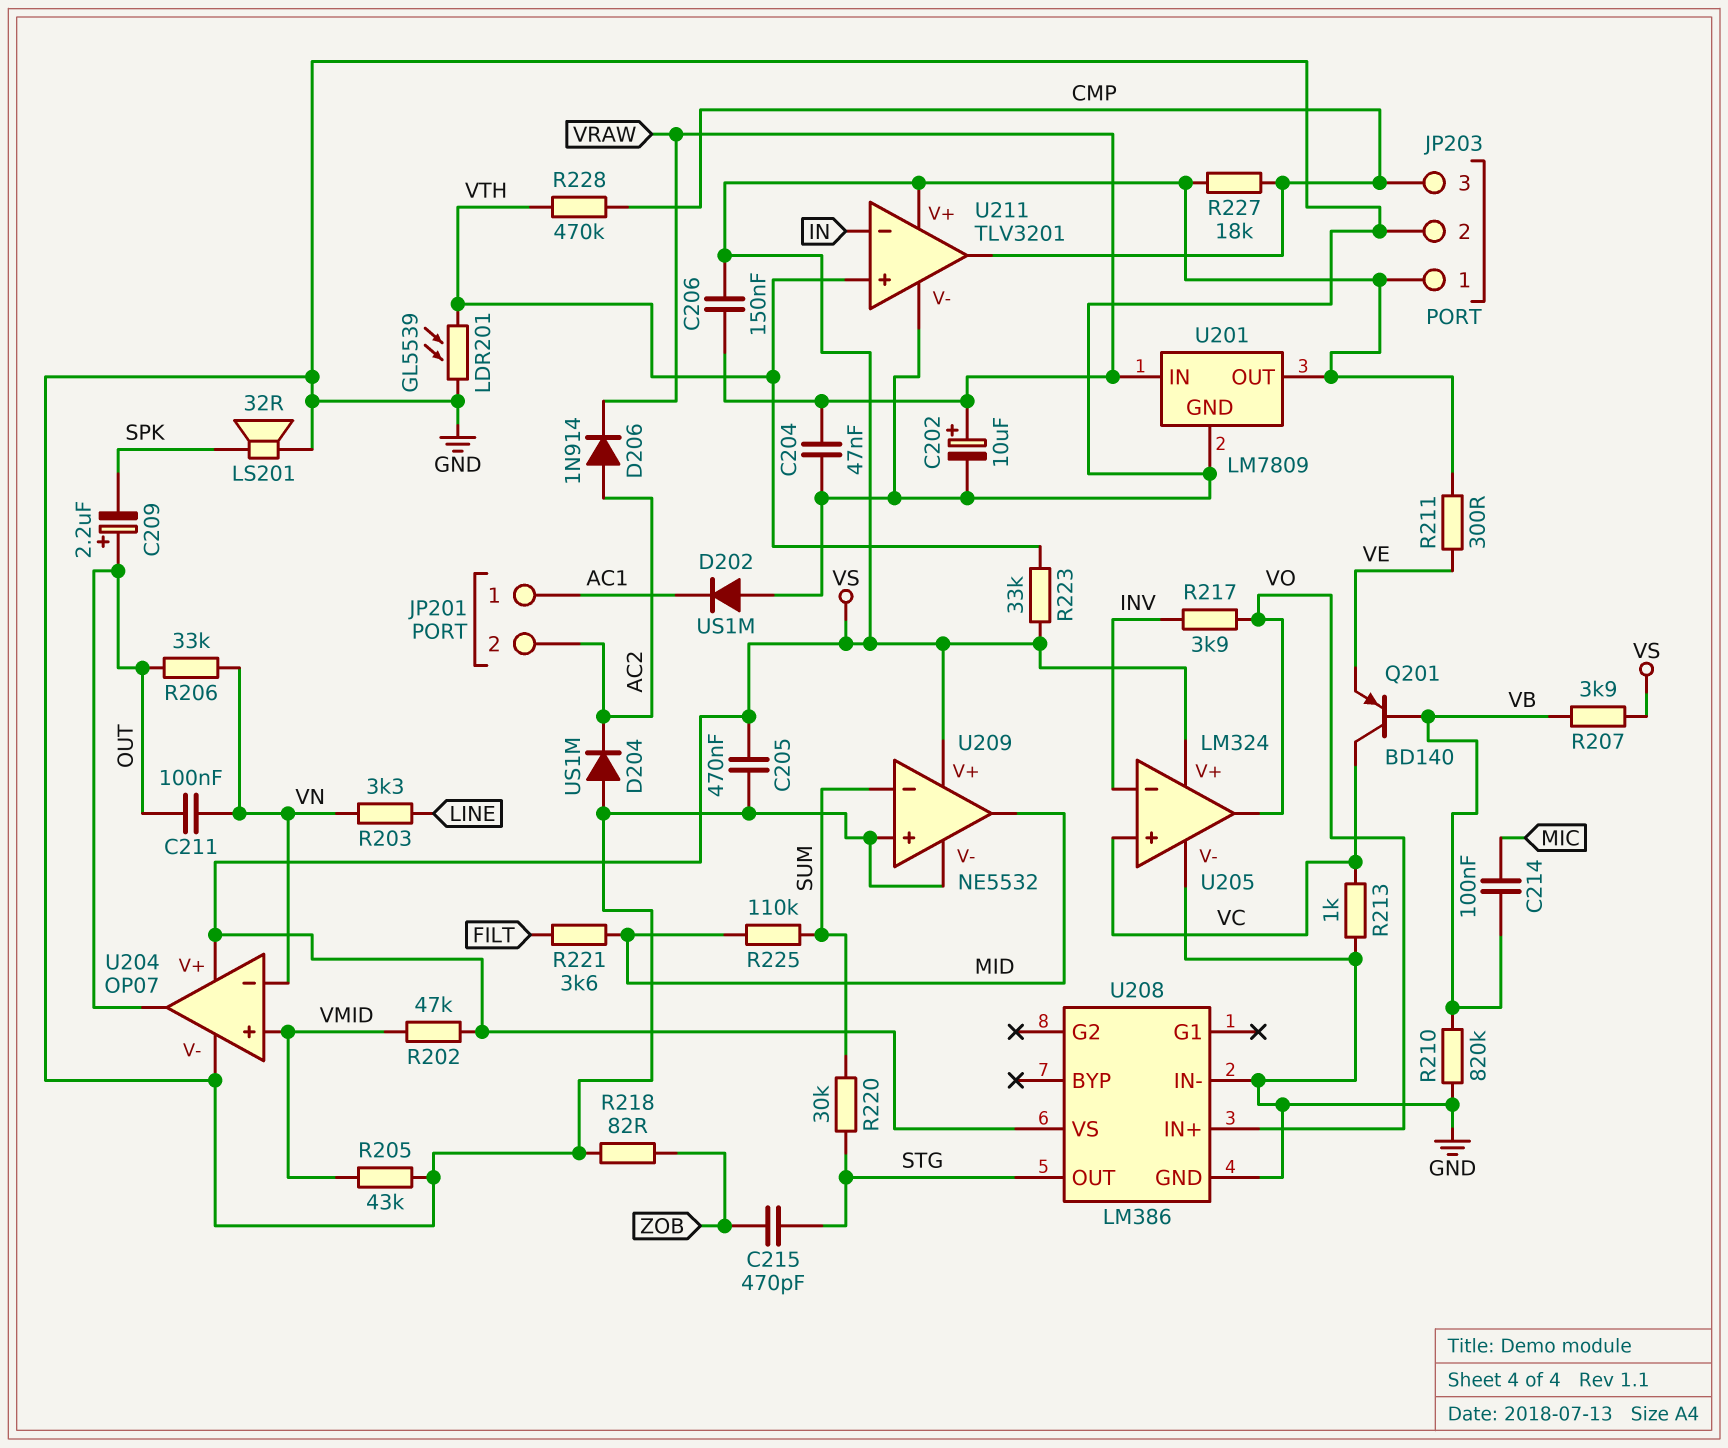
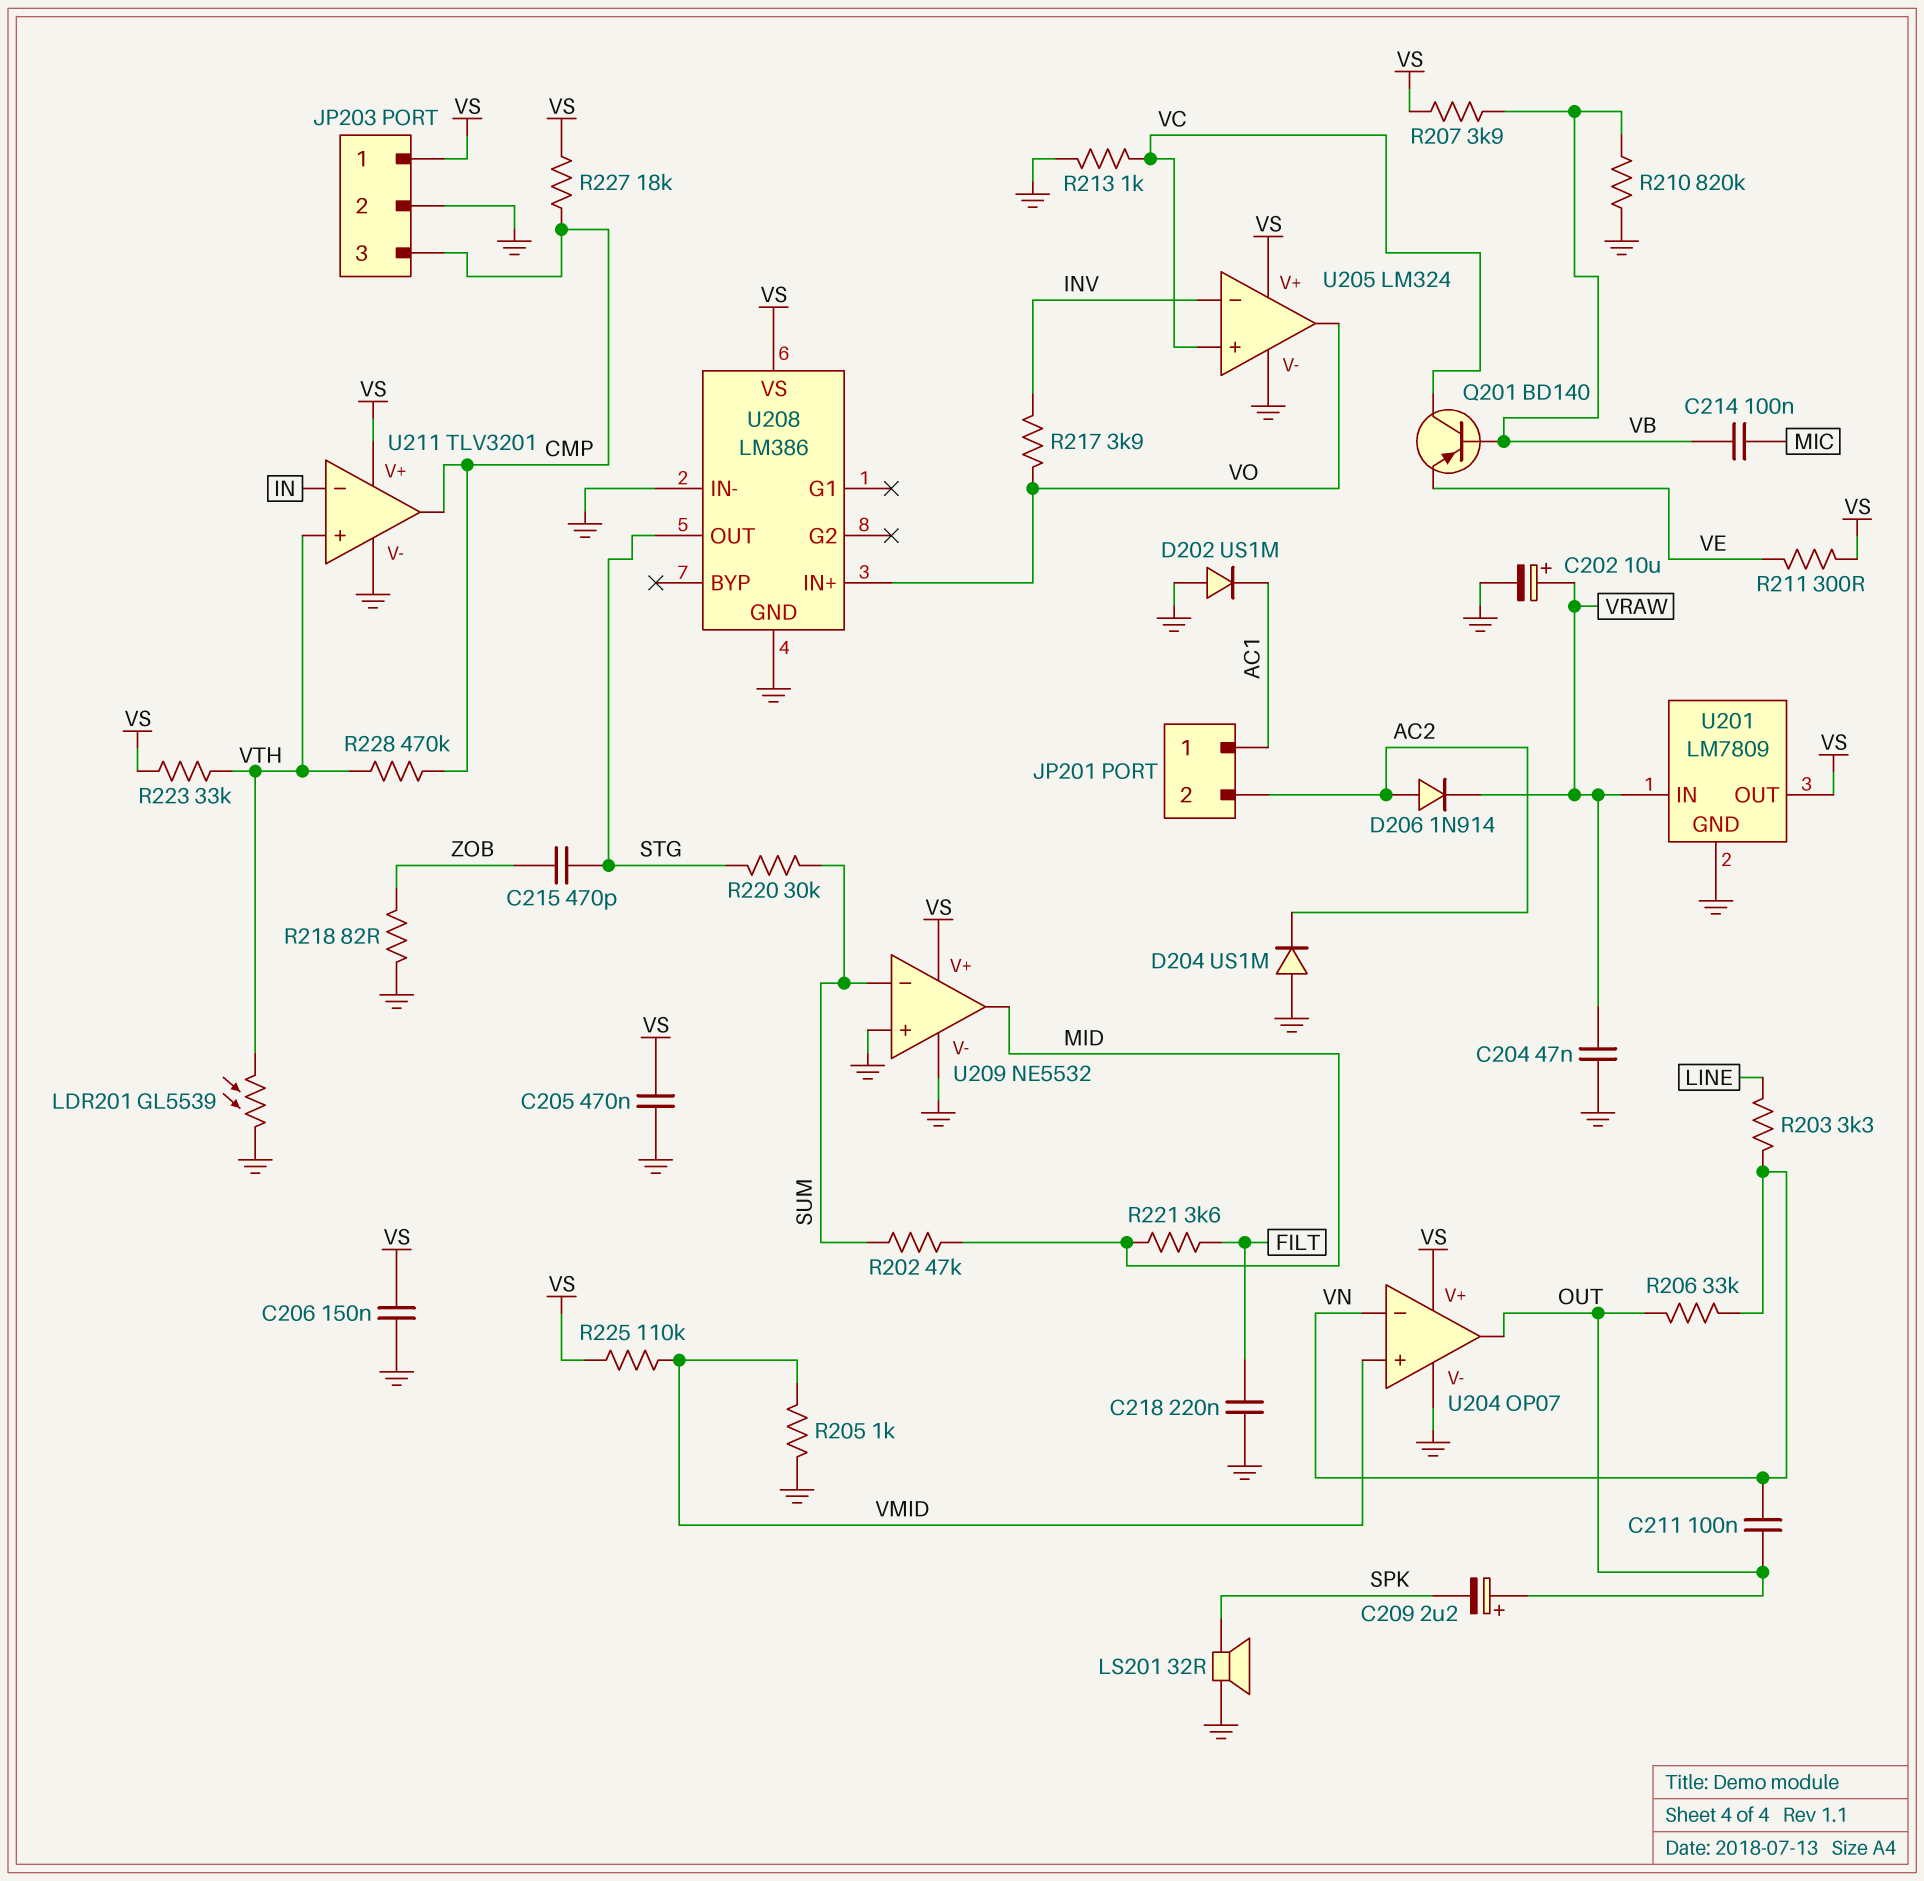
C206: 150nF (VRAW, VS) -> 150nF (GND, VS)
C218: none -> 220nF (FILT, GND)
R202: 47k (VMID, VS) -> 47k (MID, SUM)
R205: 43k (GND, VMID) -> 1k (GND, VMID)
R225: 110k (MID, SUM) -> 110k (VMID, VS)

